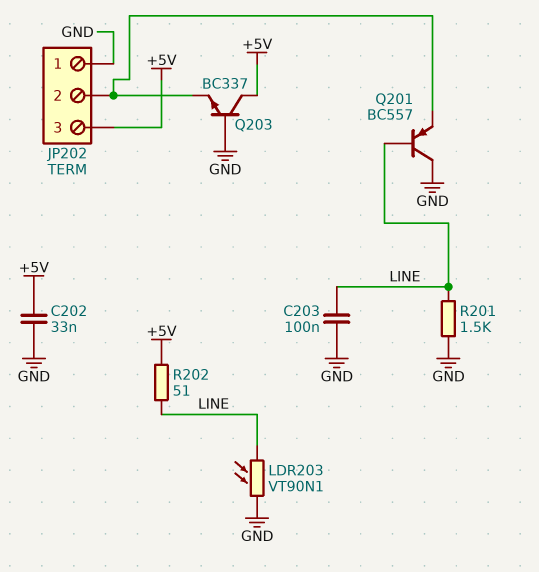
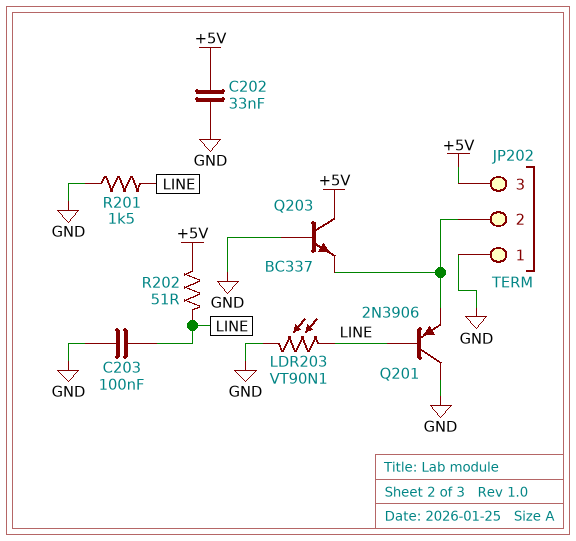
Q201: PNP BC557 (B LINE, C GND, E JP202/2) -> PNP 2N3906 (B LINE, C GND, E JP202/2)

